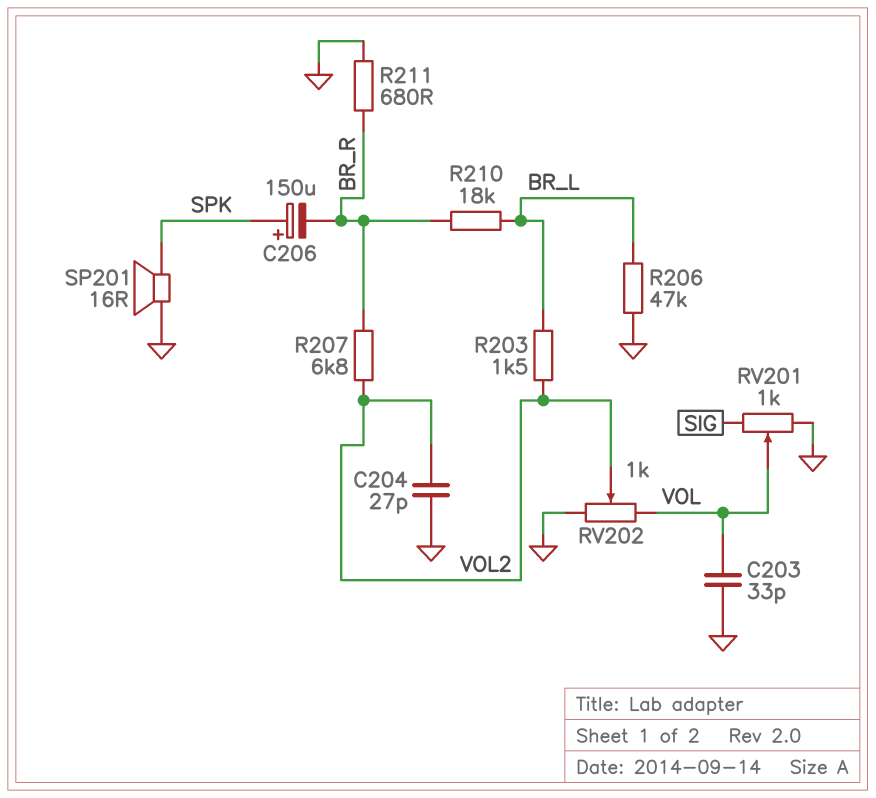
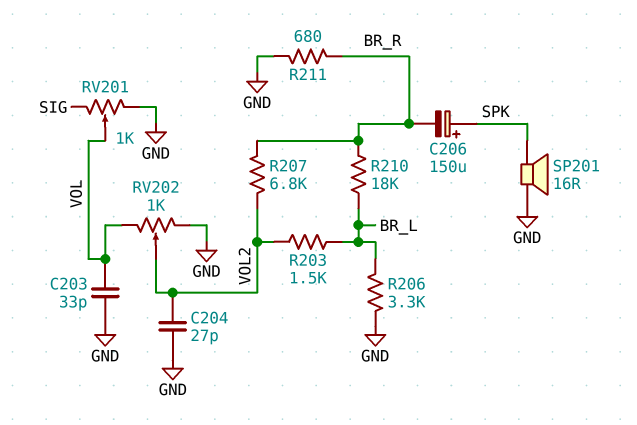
R206: 47k (BR_L, GND) -> 3.3k (BR_L, GND)

